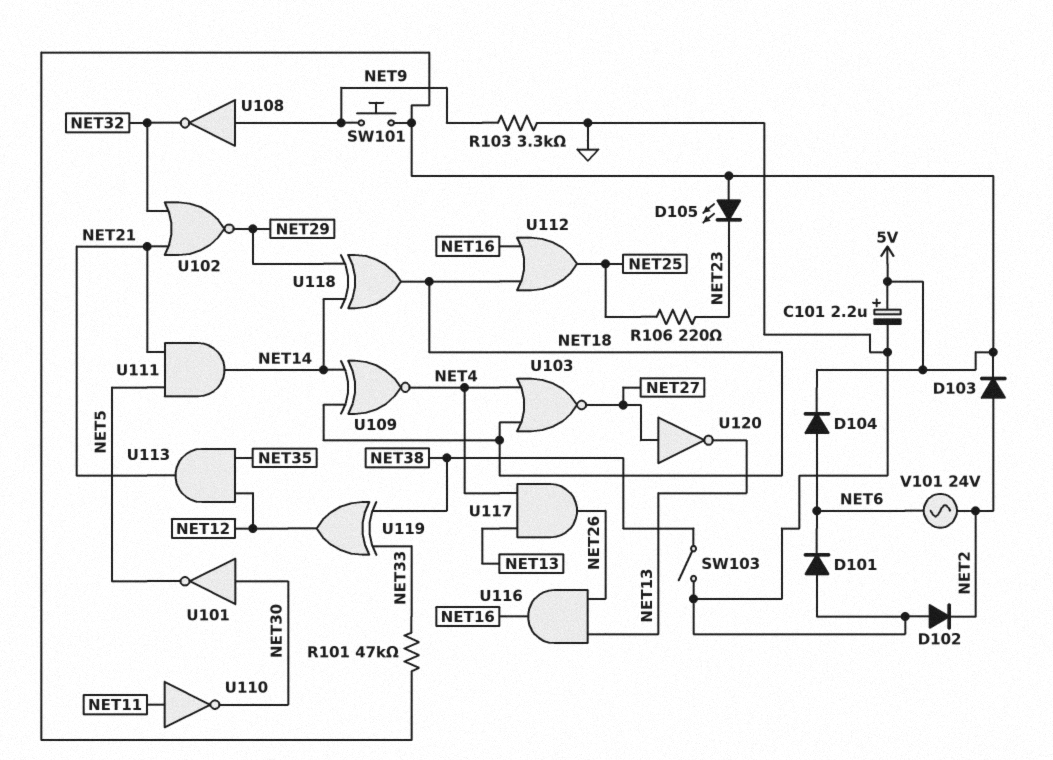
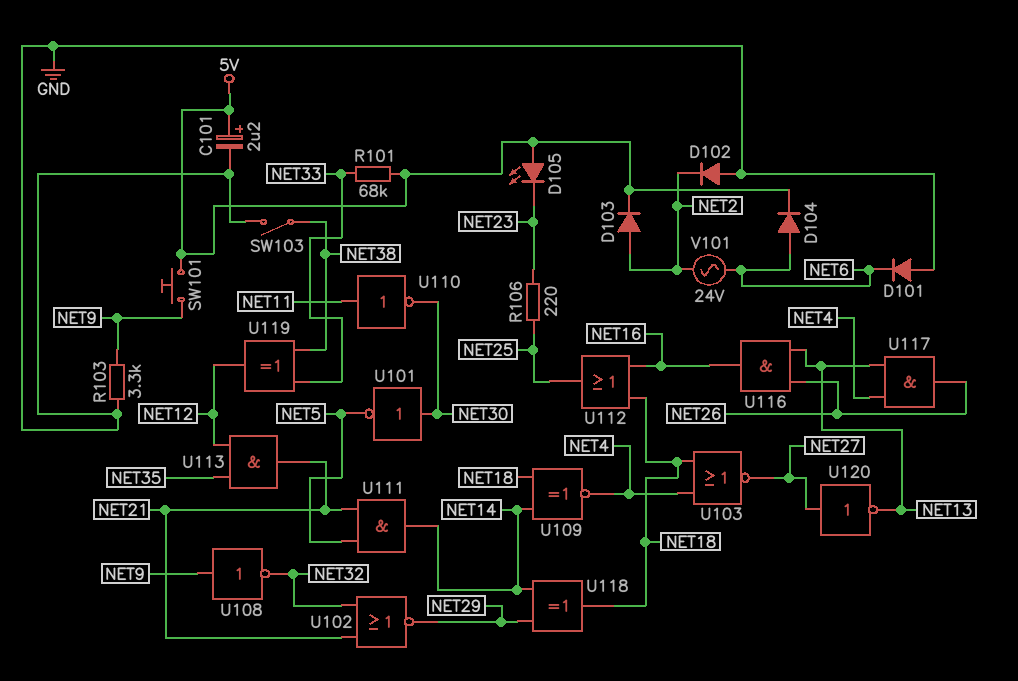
R101: 47k (5V, NET33) -> 68k (5V, NET33)

